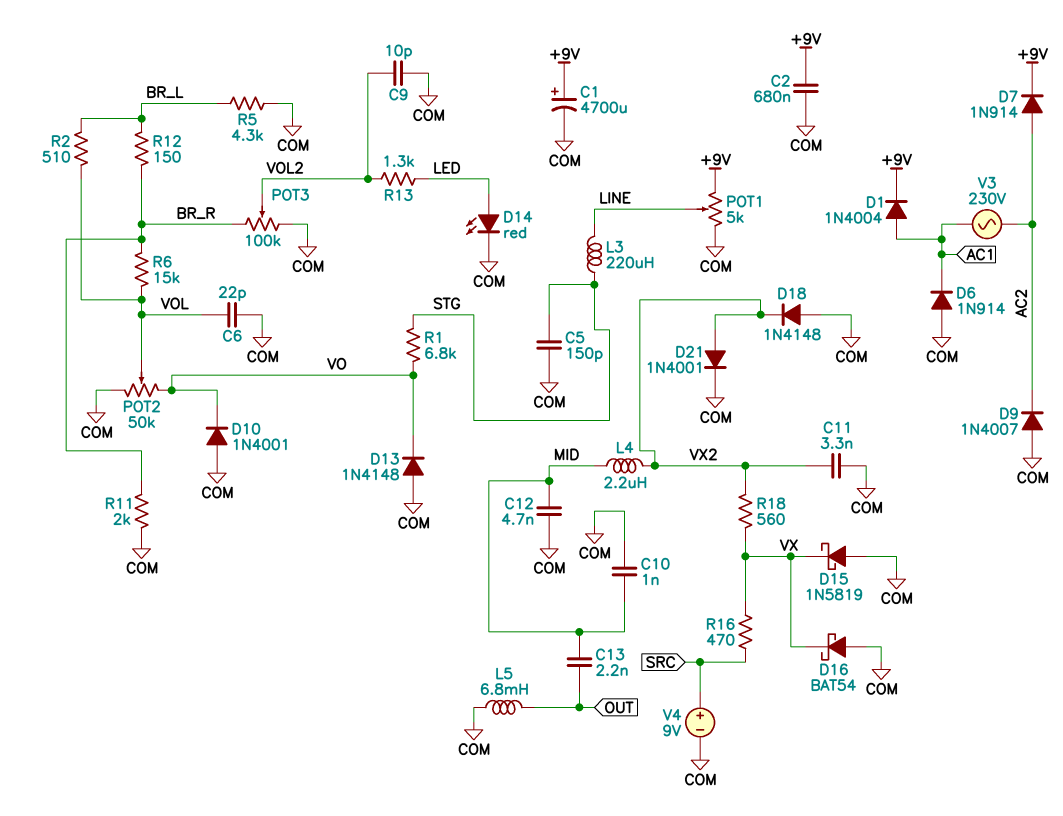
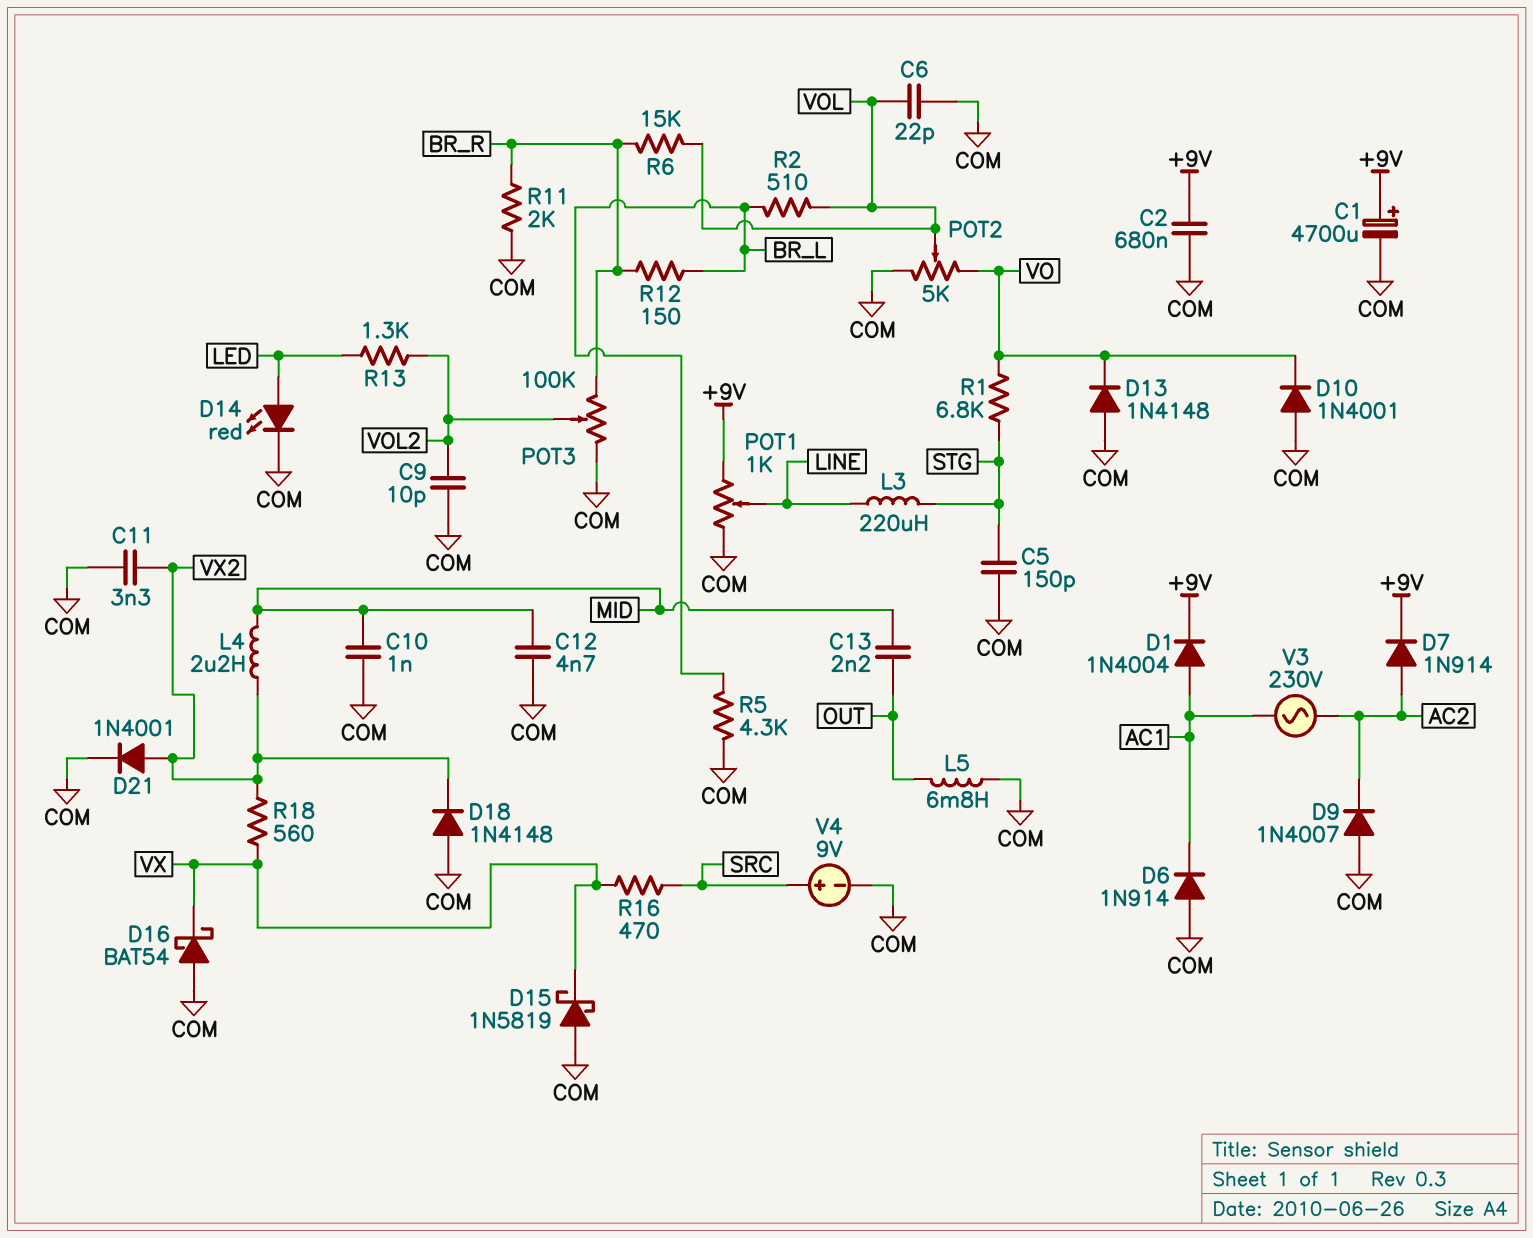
POT1: 5k (+9V, COM, wiper LINE) -> 1k (+9V, COM, wiper LINE)
POT2: 50k (COM, VO, wiper VOL) -> 5k (COM, VO, wiper VOL)

